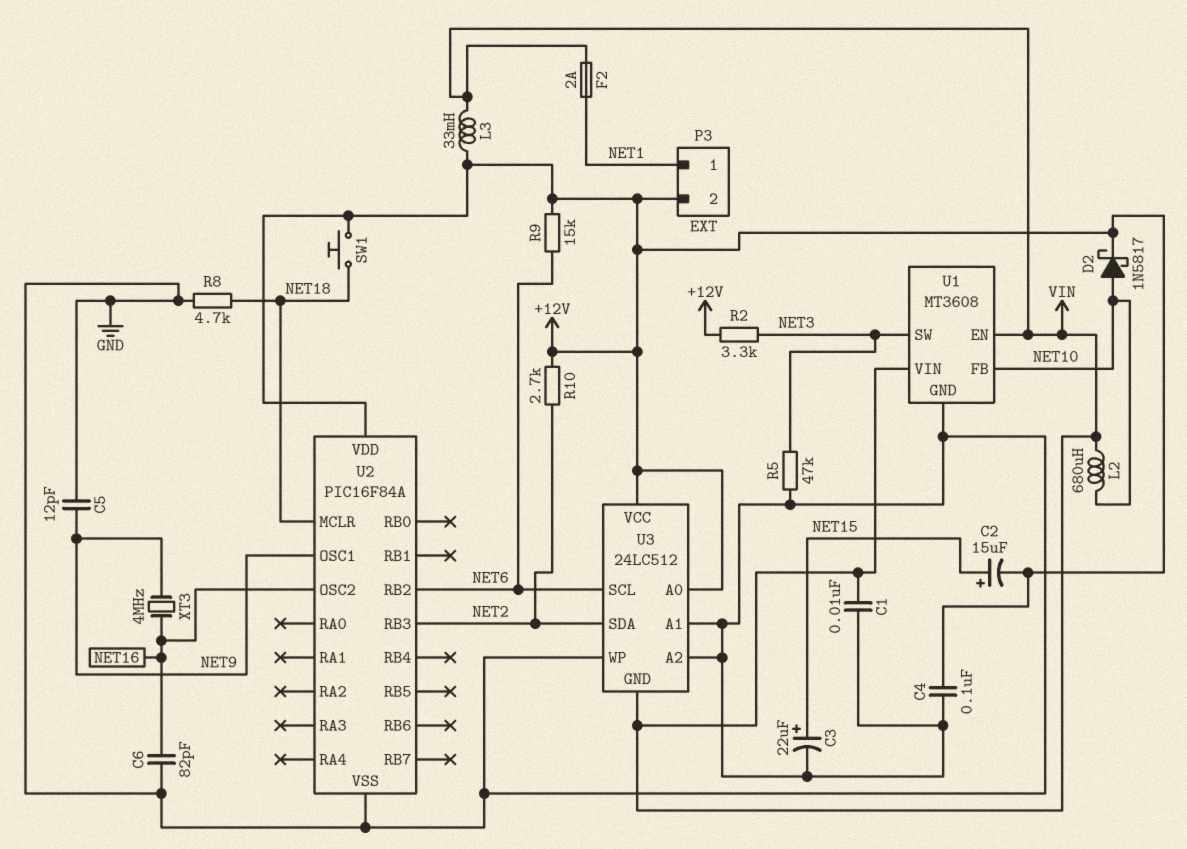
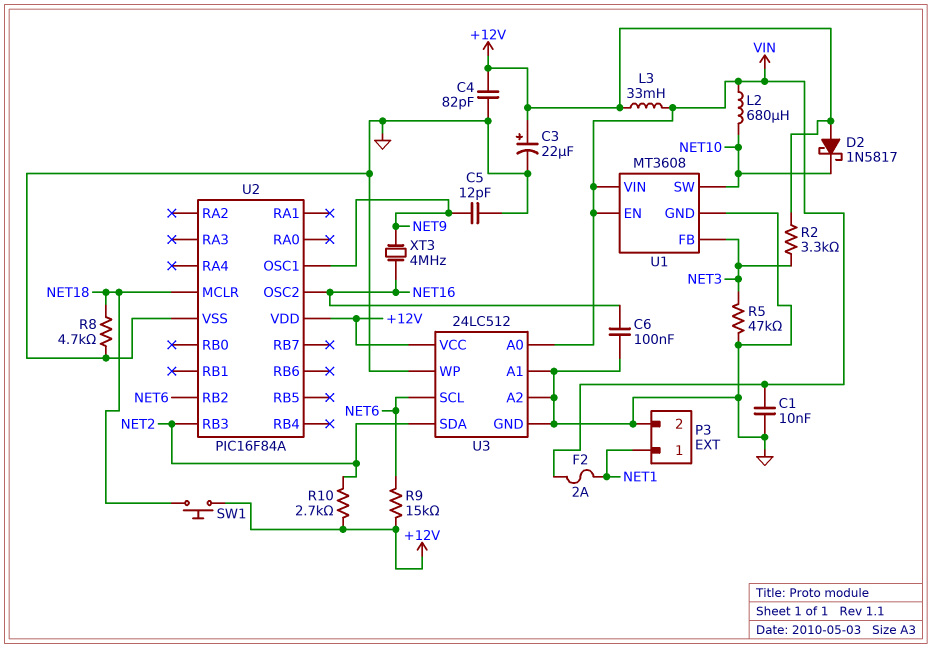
C2: 15uF (plus NET15, minus +12V) -> none
C3: 22uF (plus NET15, minus GND) -> 22uF (plus +12V, minus GND)
C4: 100nF (+12V, GND) -> 82pF (+12V, GND)
C6: 82pF (GND, NET16) -> 100nF (GND, NET16)
D2: schottky 1N5817 (A NET10, K +12V) -> schottky 1N5817 (A +12V, K NET10)
P3 pin 2: +12V -> GND
U1 pin FB: NET10 -> NET3
U1 pin SW: NET3 -> NET10
U3 pin A0: +12V -> VIN
U3 pin GND: VIN -> GND

